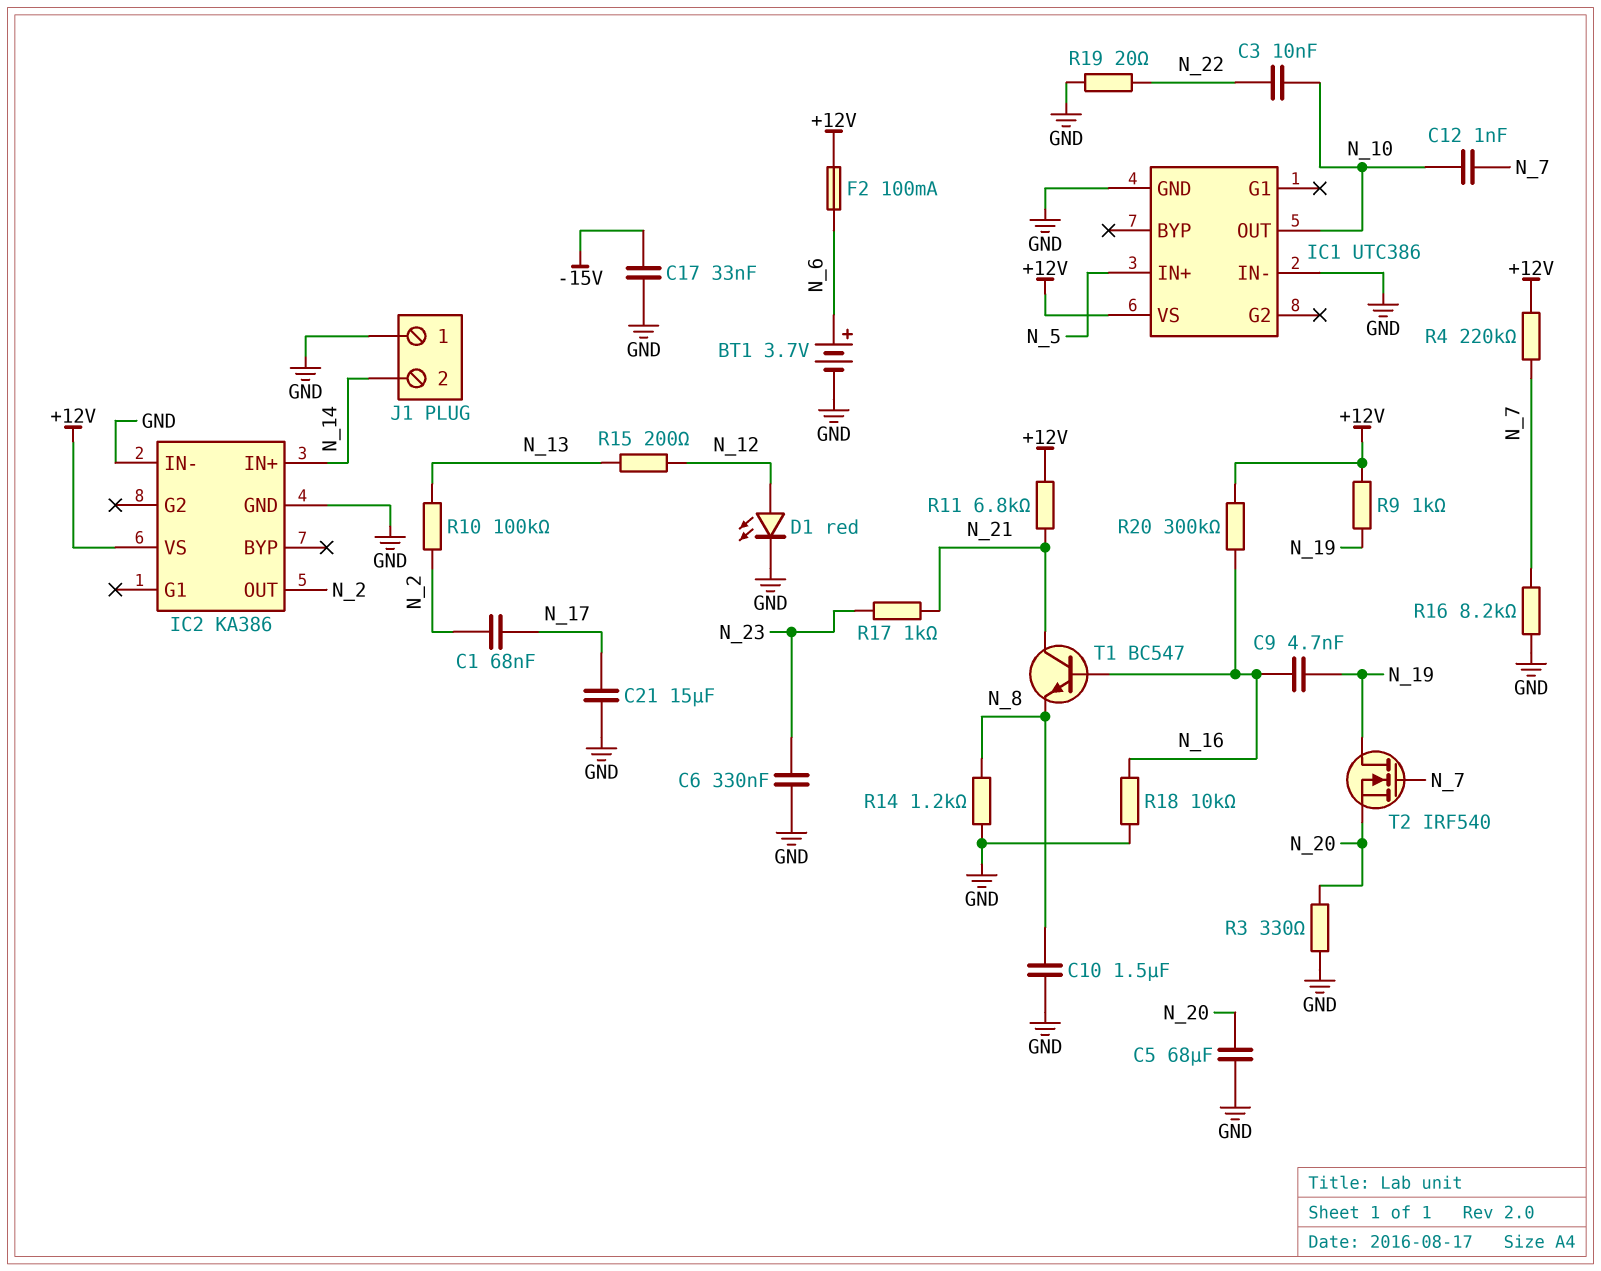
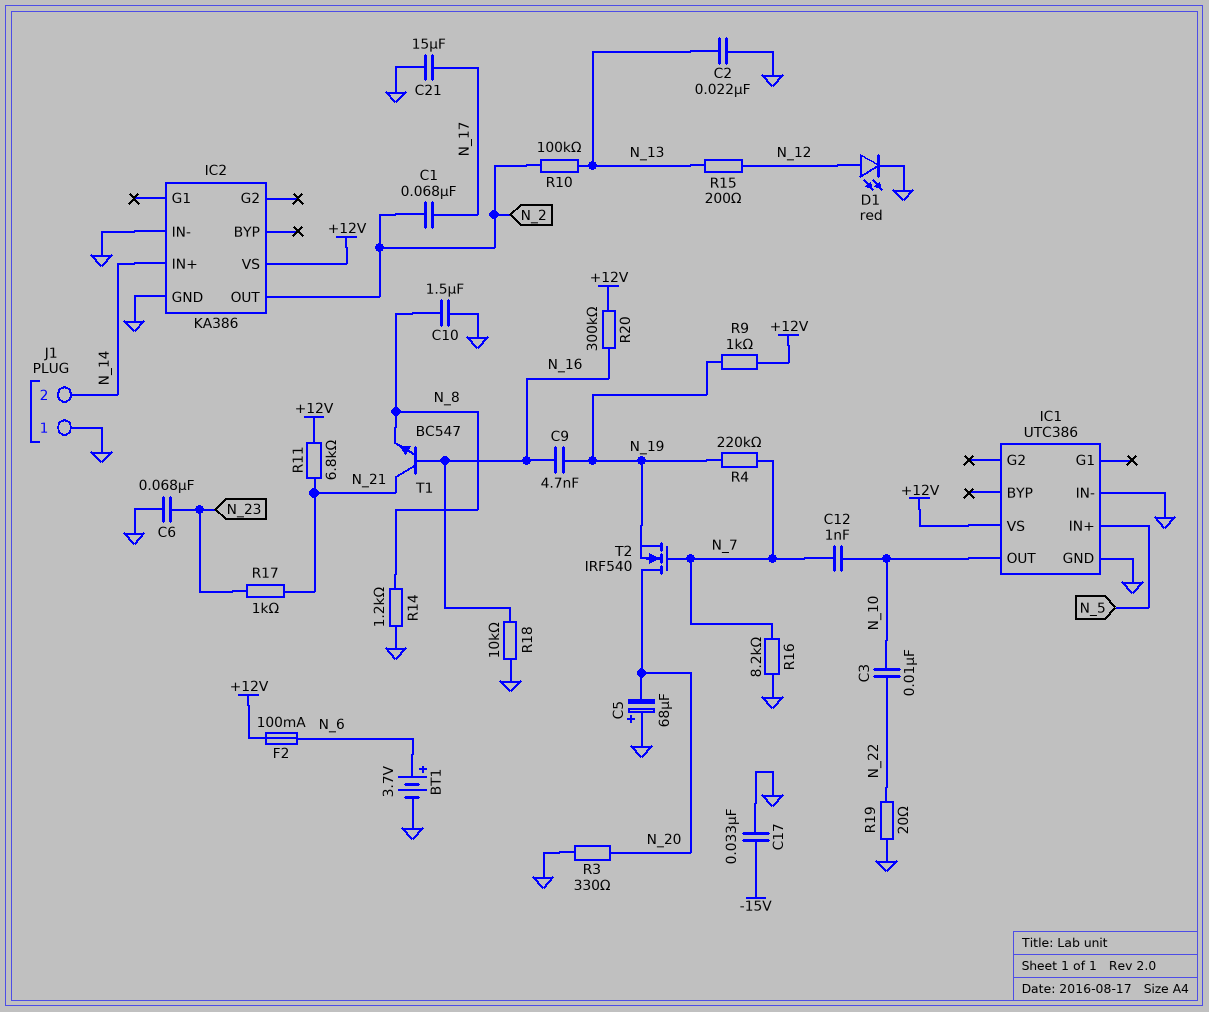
C2: none -> 22nF (GND, N_13)
C5: 68uF (GND, N_20) -> 68uF (plus GND, minus N_20)
C6: 330nF (GND, N_23) -> 68nF (GND, N_23)
R4: 220k (+12V, N_7) -> 220k (N_7, N_19)
T2: NMOS IRF540 (G N_7, D N_19, S N_20) -> NMOS IRF540 (G N_7, D N_20, S N_19)

